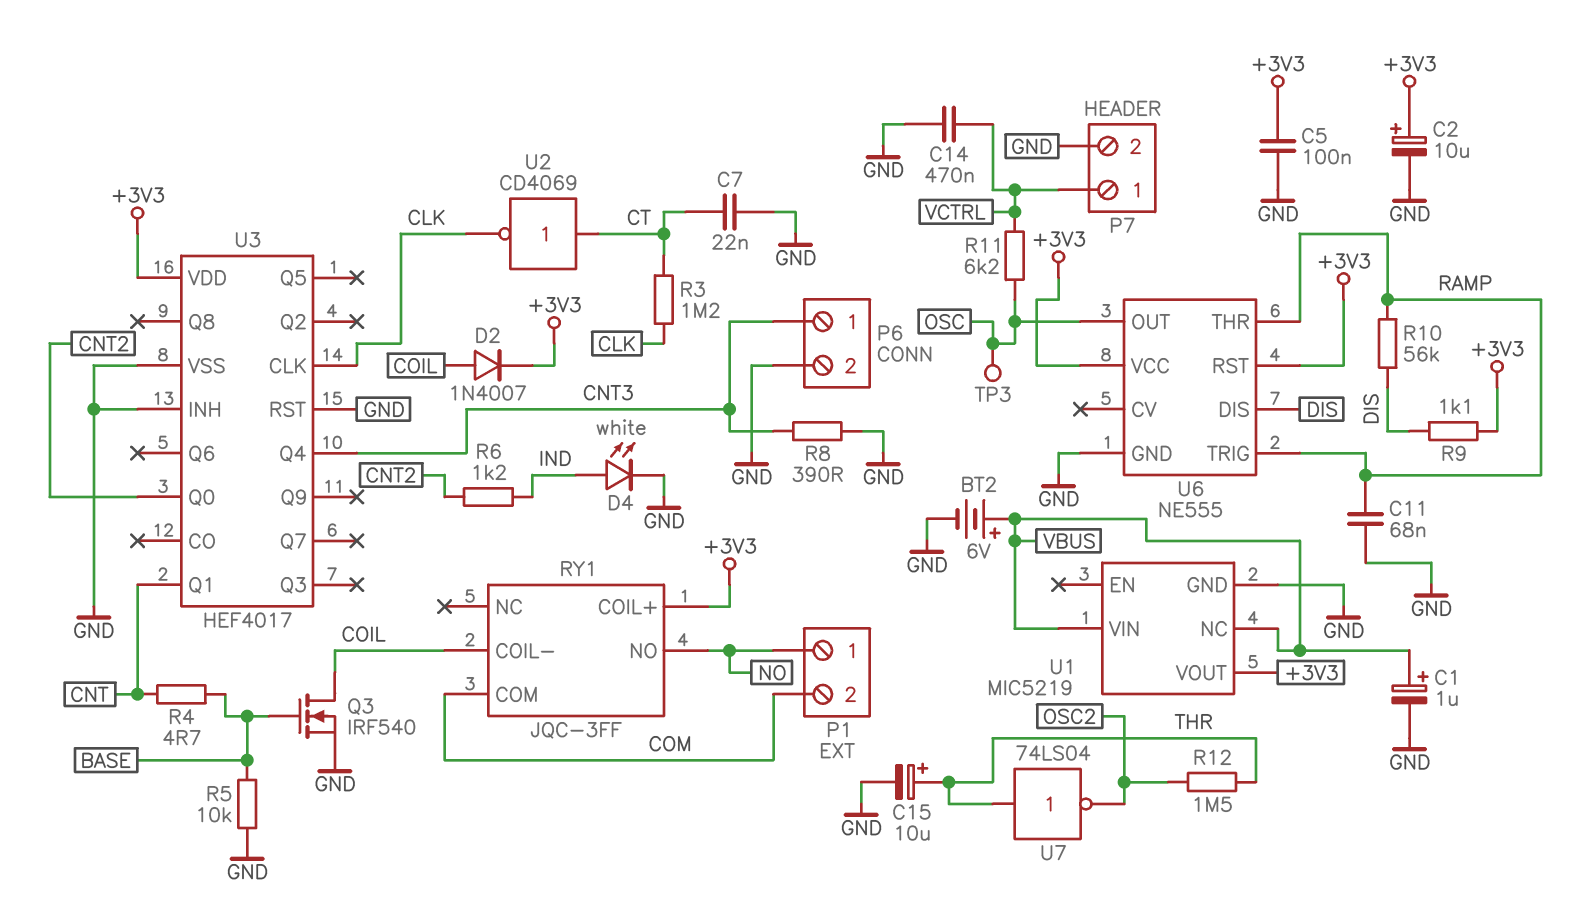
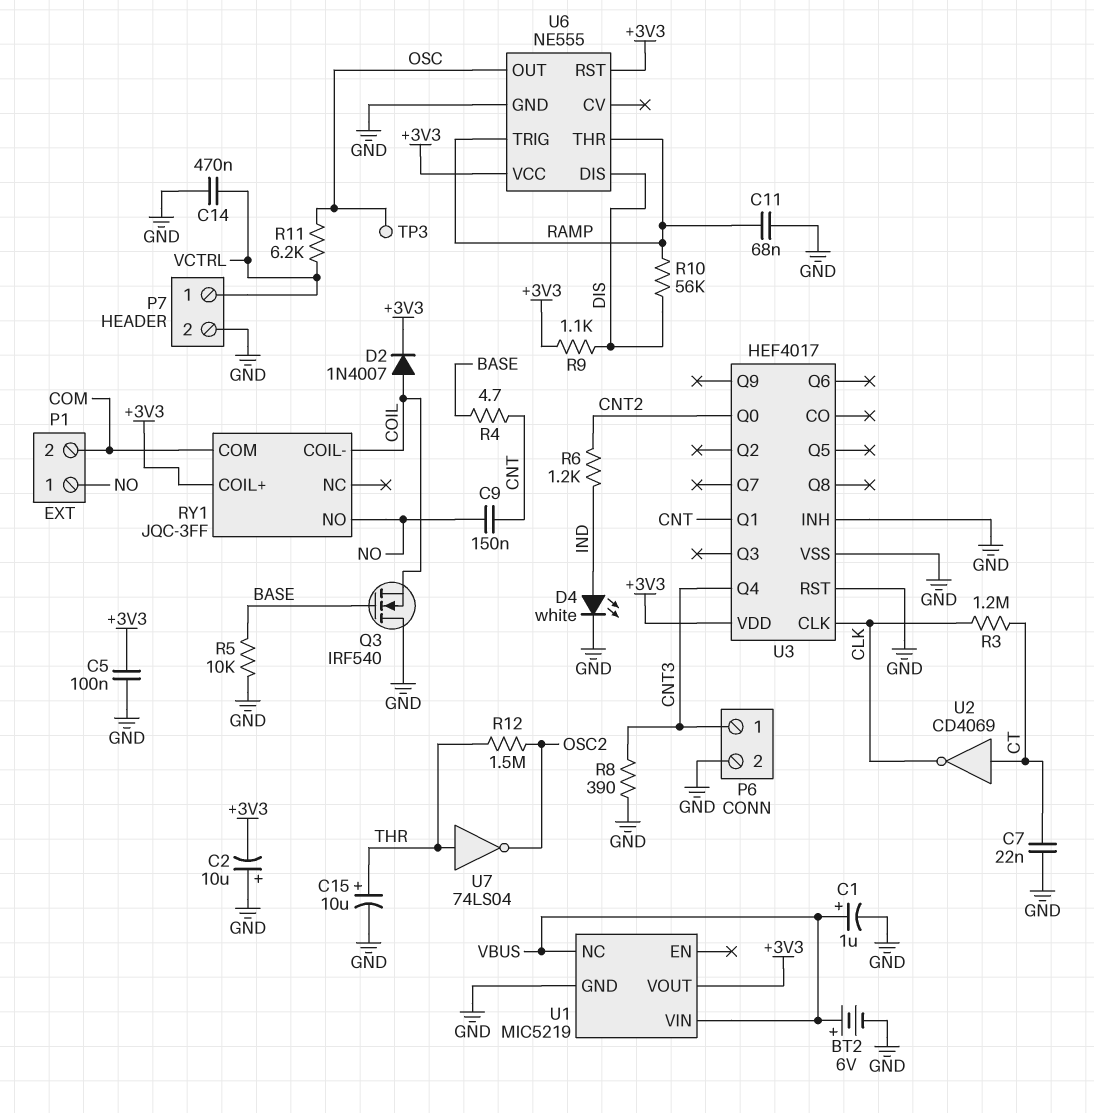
C2: 10uF (plus +3V3, minus GND) -> 10uF (plus GND, minus +3V3)
C9: none -> 150nF (CNT, NO)
Q3: NMOS IRF540 (G BASE, D COIL, S GND) -> NMOS IRF540 (G BASE, D GND, S COIL)

